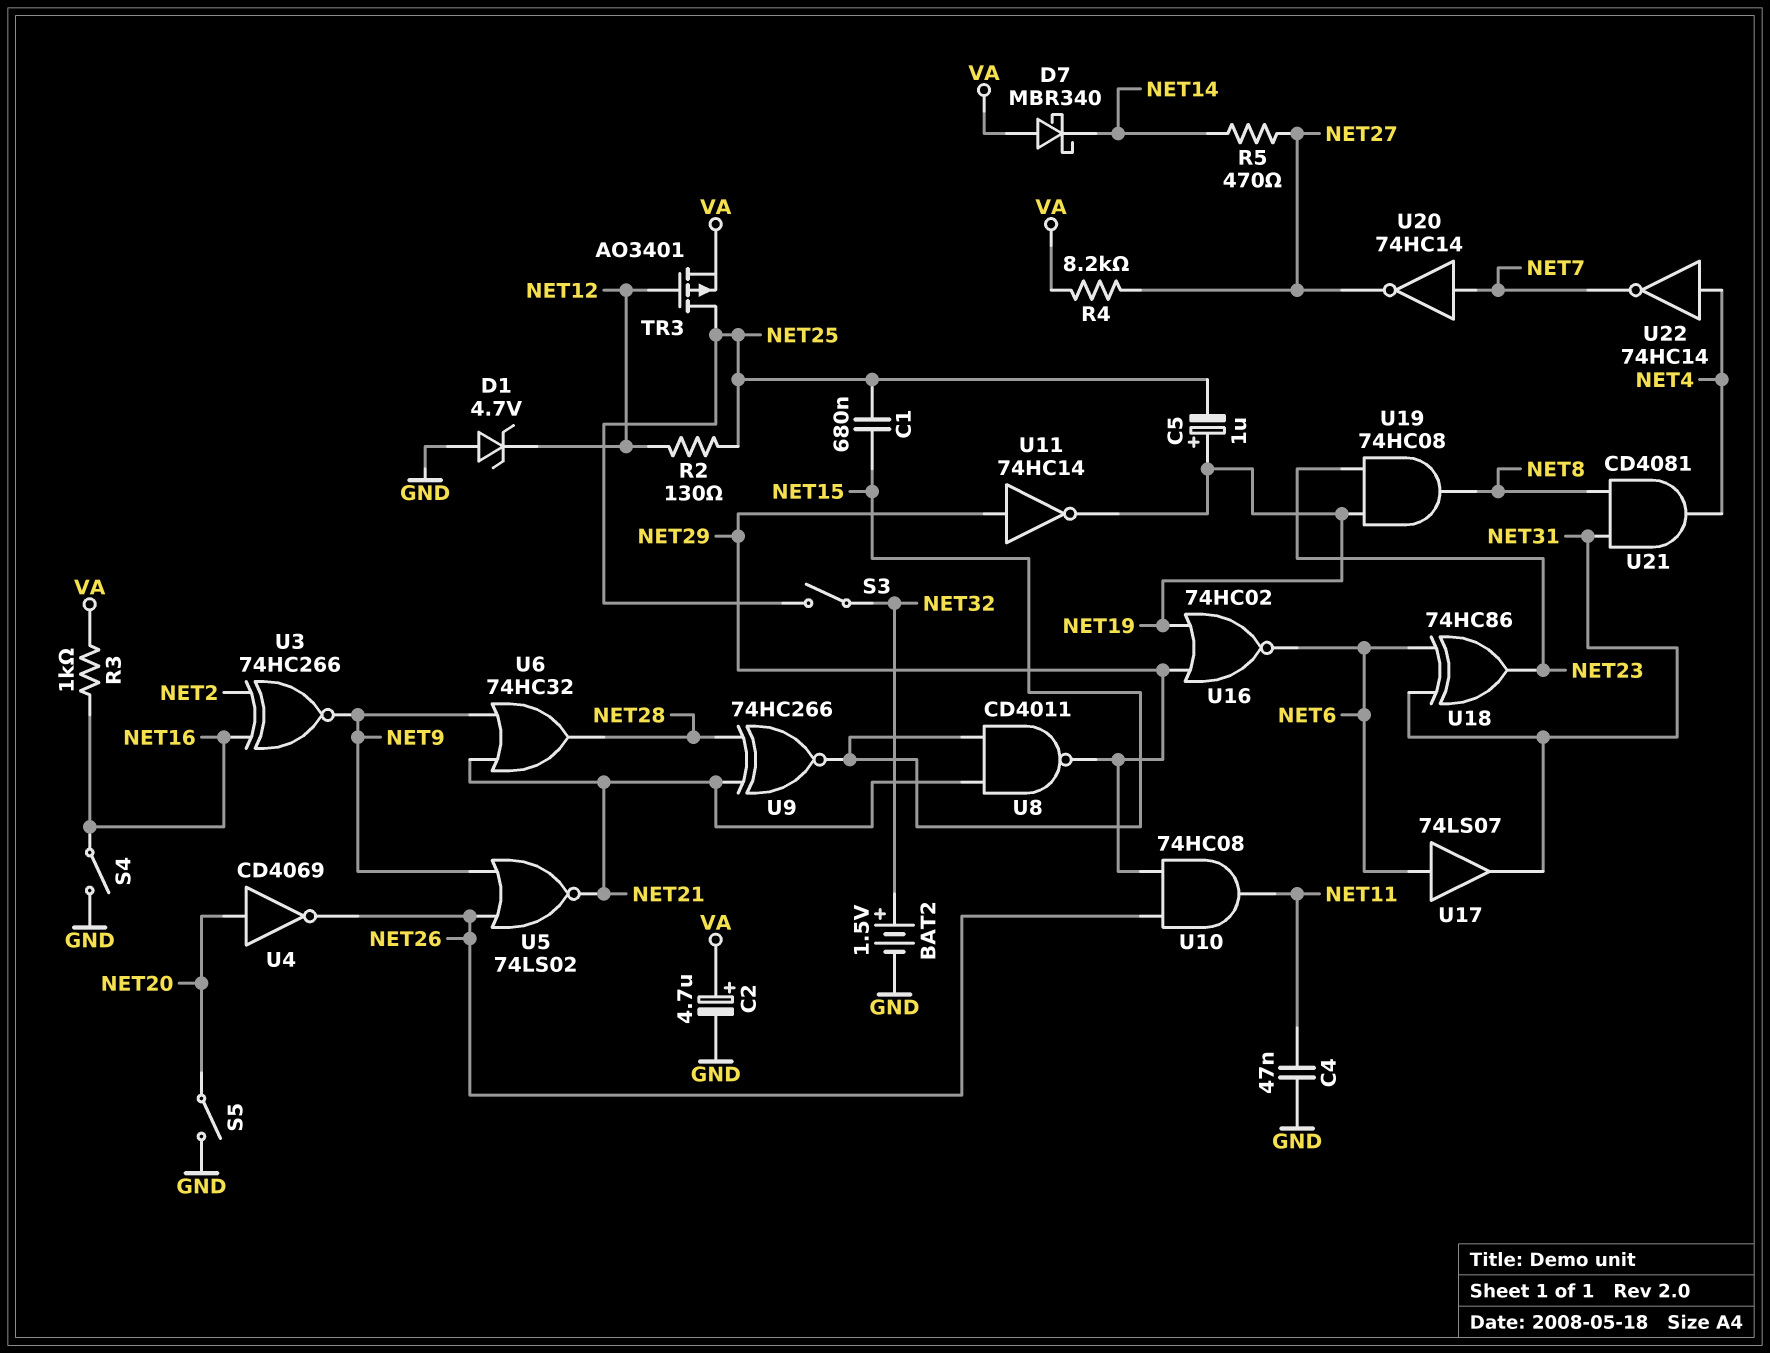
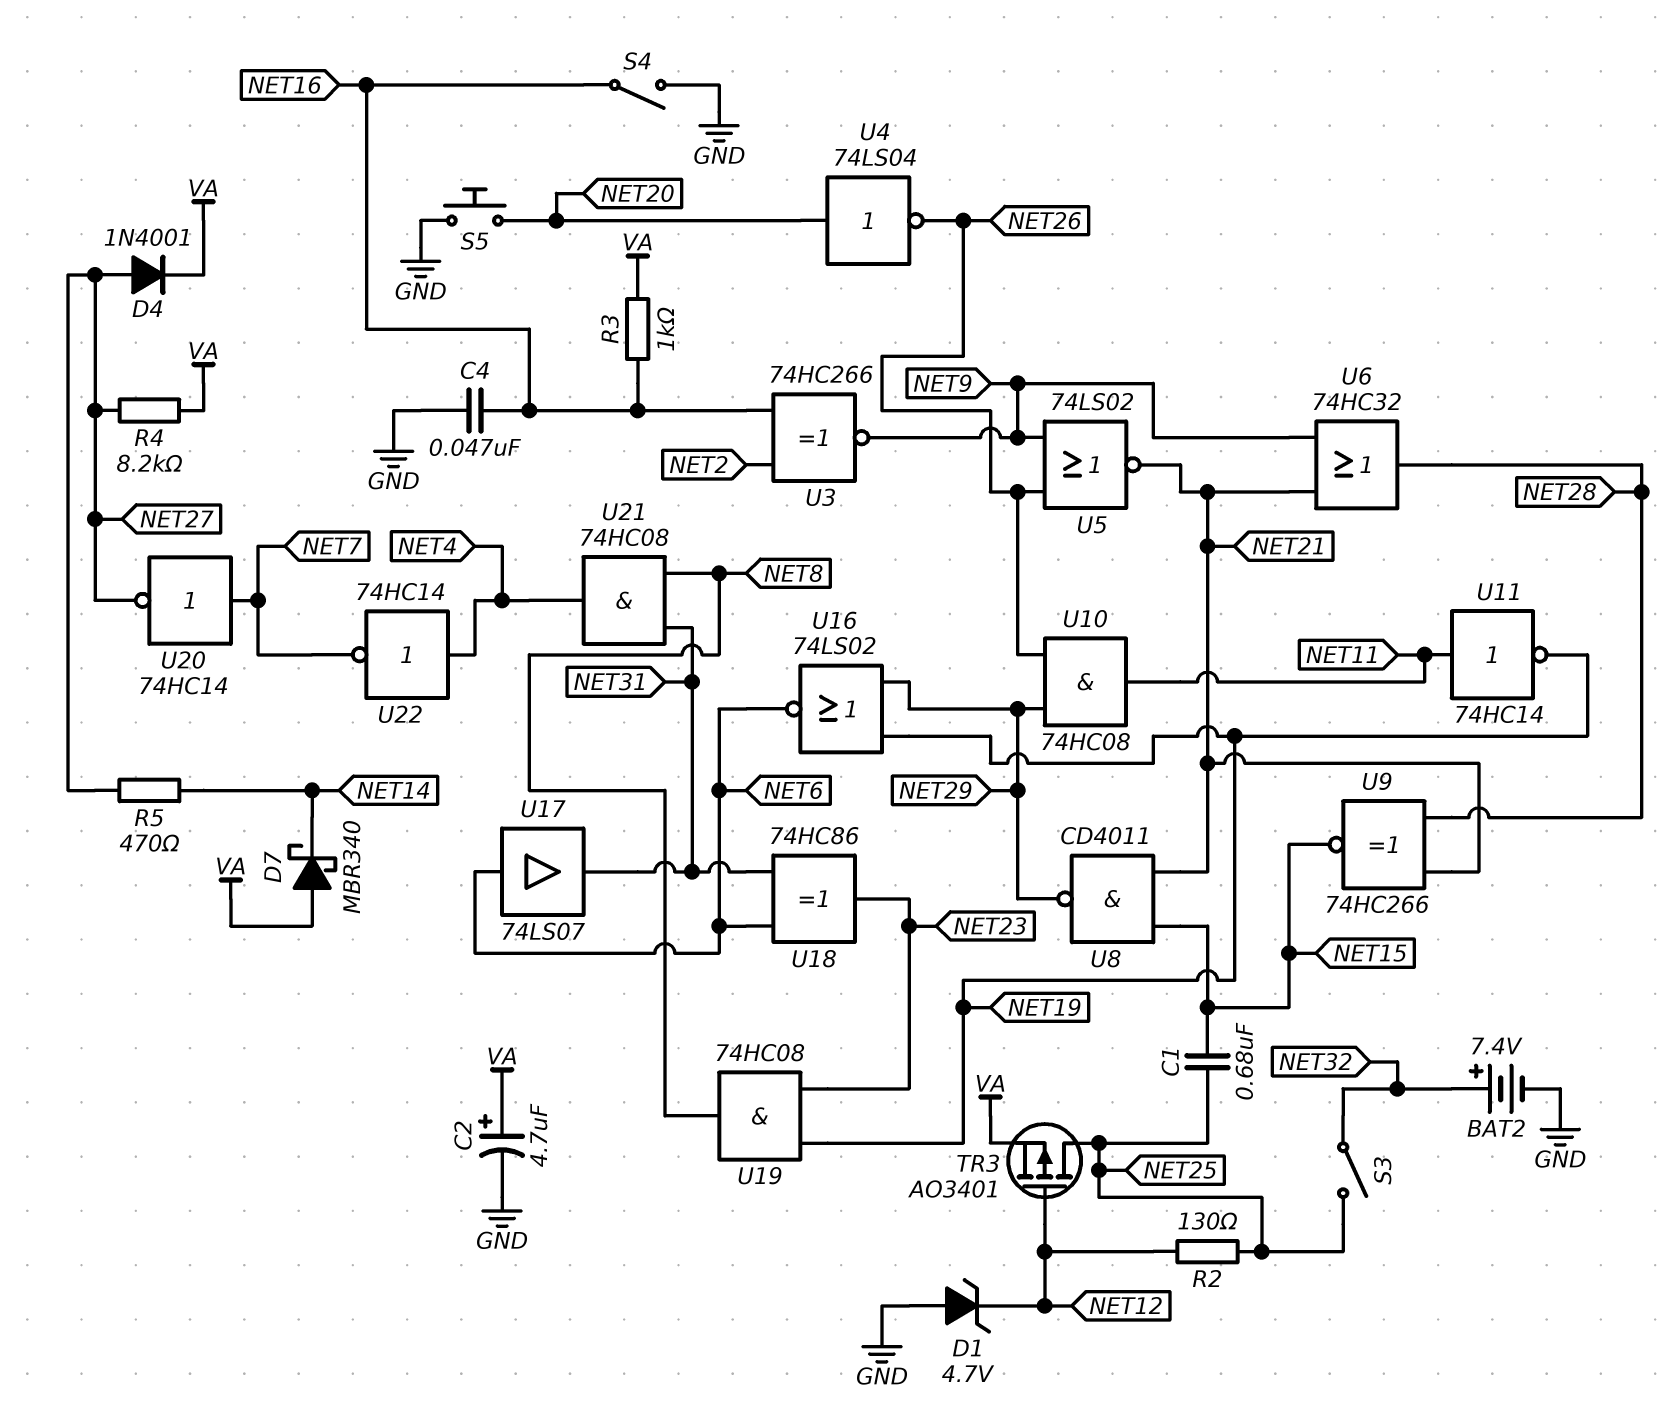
BAT2: 1.5V (plus NET32, minus GND) -> 7.4V (plus NET32, minus GND)
C4: 47nF (GND, NET11) -> 47nF (GND, NET16)
C5: 1uF (plus NET19, minus NET25) -> none
D4: none -> diode 1N4001 (A NET27, K VA)
S5: switch (GND, NET20) -> button (GND, NET20)
U4: NOT CD4069 (in NET20, out NET26) -> NOT 74LS04 (in NET20, out NET26)
U11: NOT 74HC14 (in NET29, out NET19) -> NOT 74HC14 (in NET11, out NET19)
U16: NOR 74HC02 (in NET19, in NET29, out NET6) -> NOR 74LS02 (in NET19, in NET29, out NET6)
U21: AND CD4081 (in NET8, in NET31, out NET4) -> AND 74HC08 (in NET8, in NET31, out NET4)

